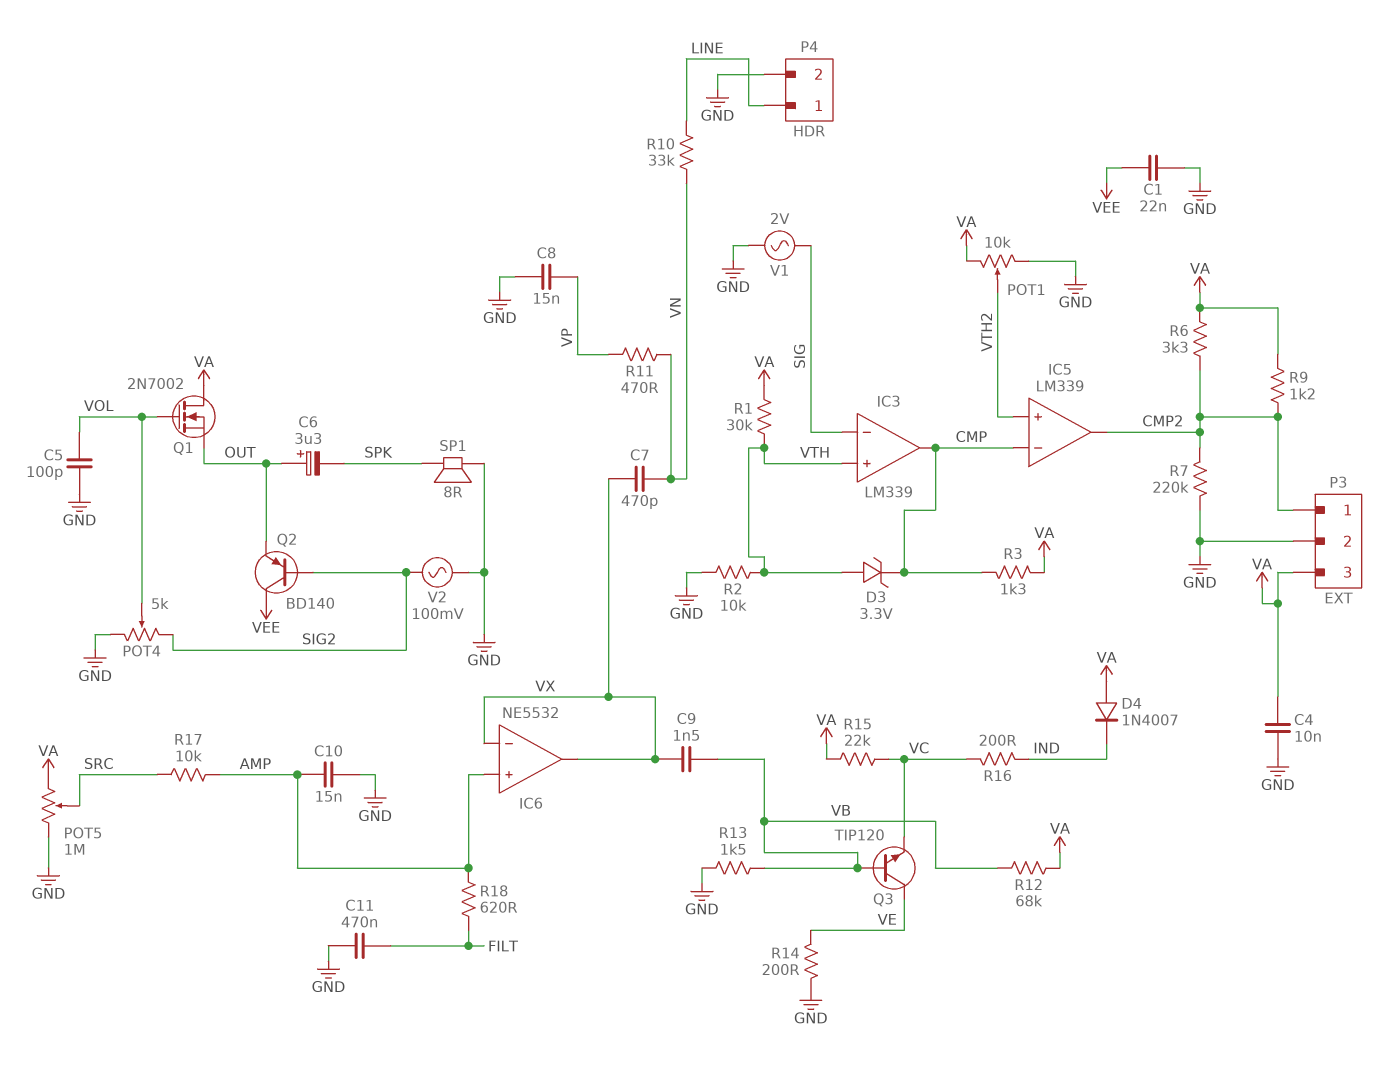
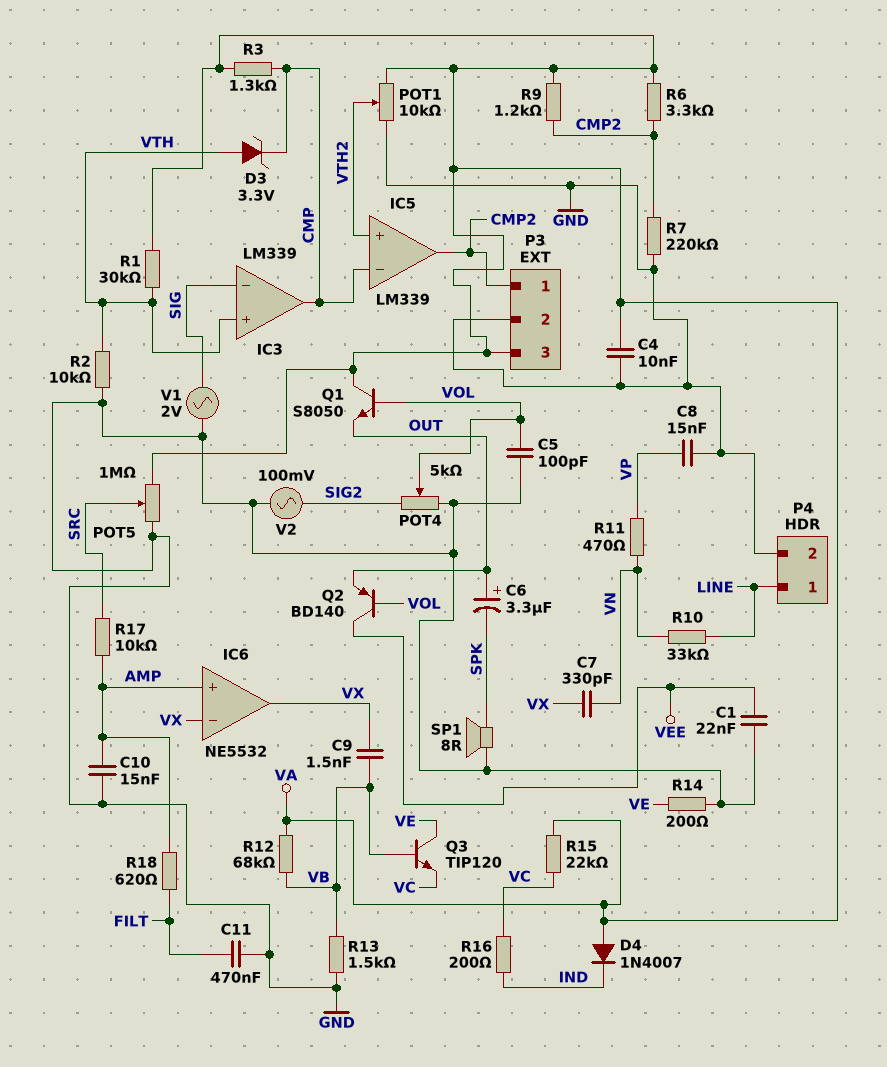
C7: 470pF (VN, VX) -> 330pF (VN, VX)
Q1: NMOS 2N7002 (G VOL, D VA, S OUT) -> NPN S8050 (B VOL, C VA, E OUT)
Q2: PNP BD140 (B SIG2, C VEE, E OUT) -> PNP BD140 (B VOL, C VEE, E OUT)

